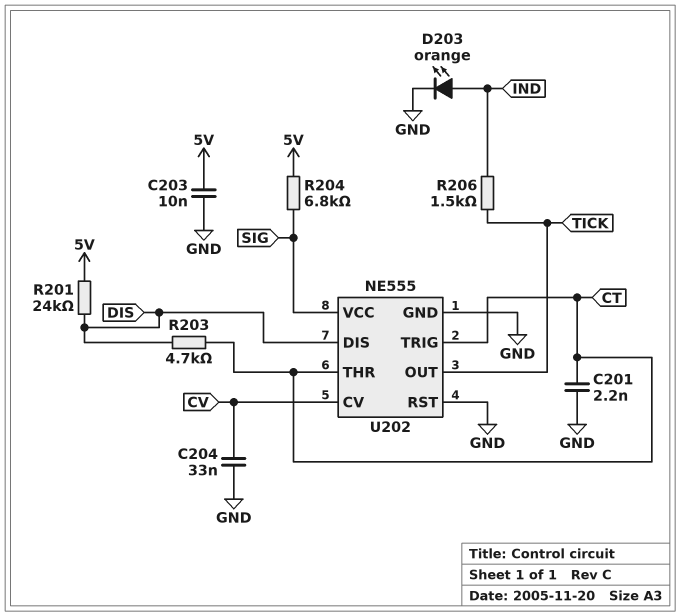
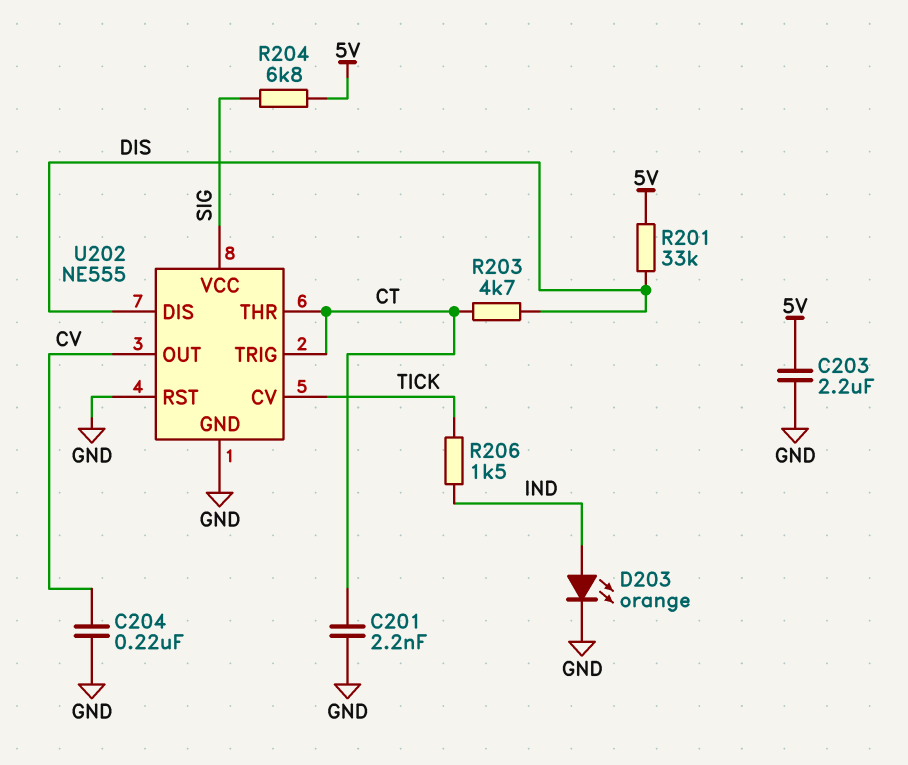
C203: 10nF (5V, GND) -> 2.2uF (5V, GND)
C204: 33nF (CV, GND) -> 220nF (CV, GND)
R201: 24k (5V, DIS) -> 33k (5V, DIS)
U202 pin CV: CV -> TICK
U202 pin OUT: TICK -> CV

